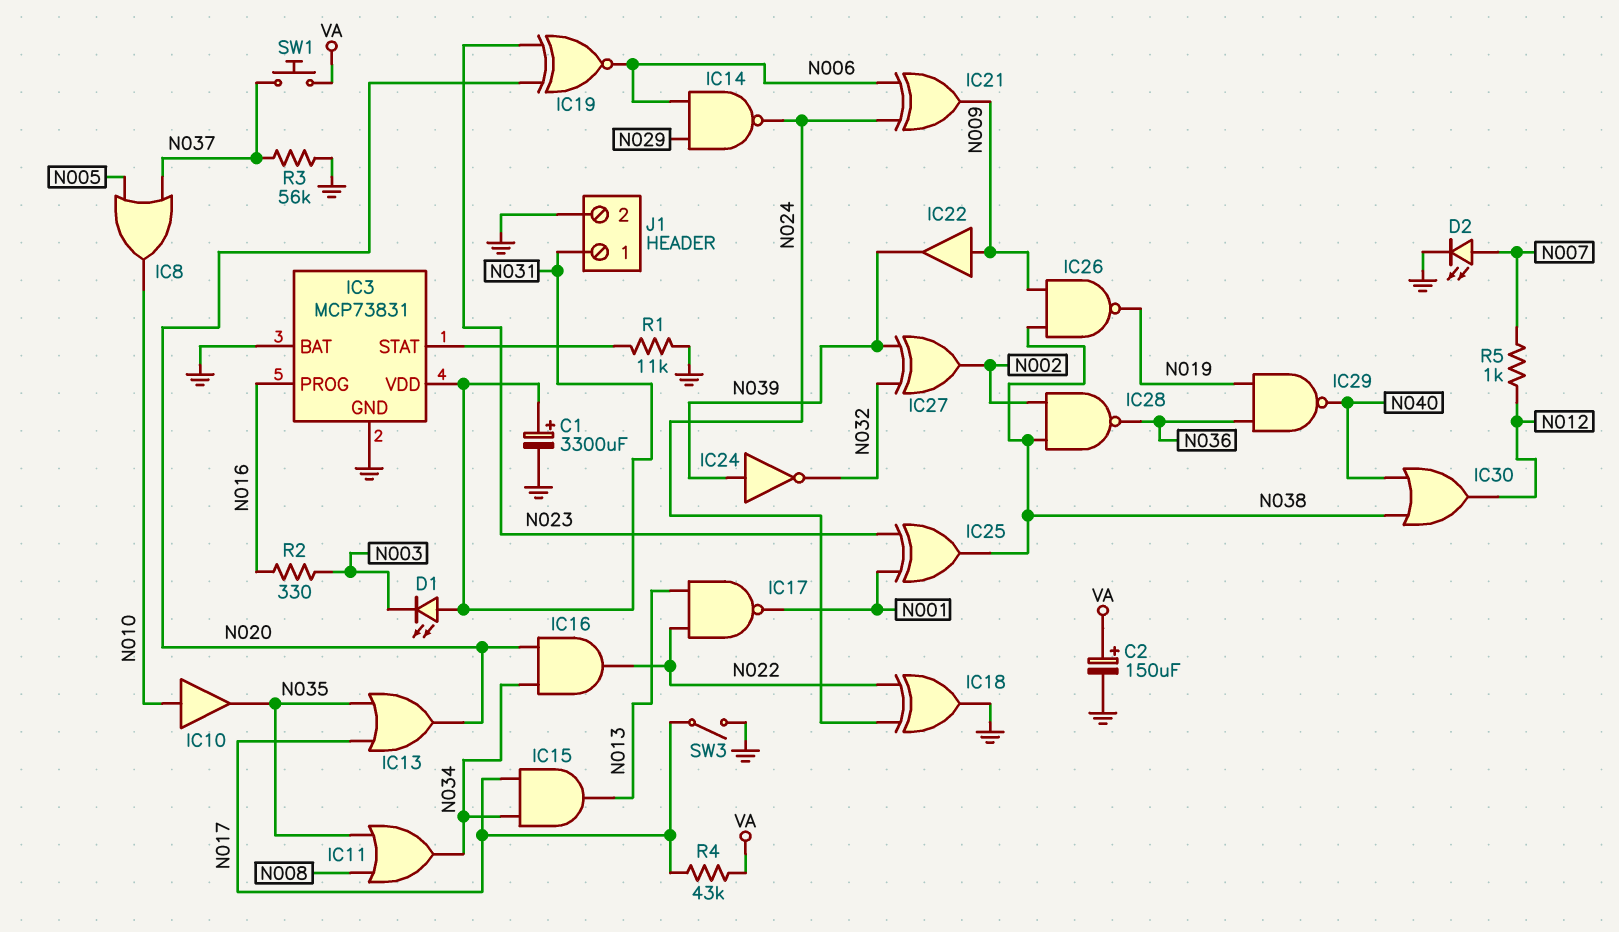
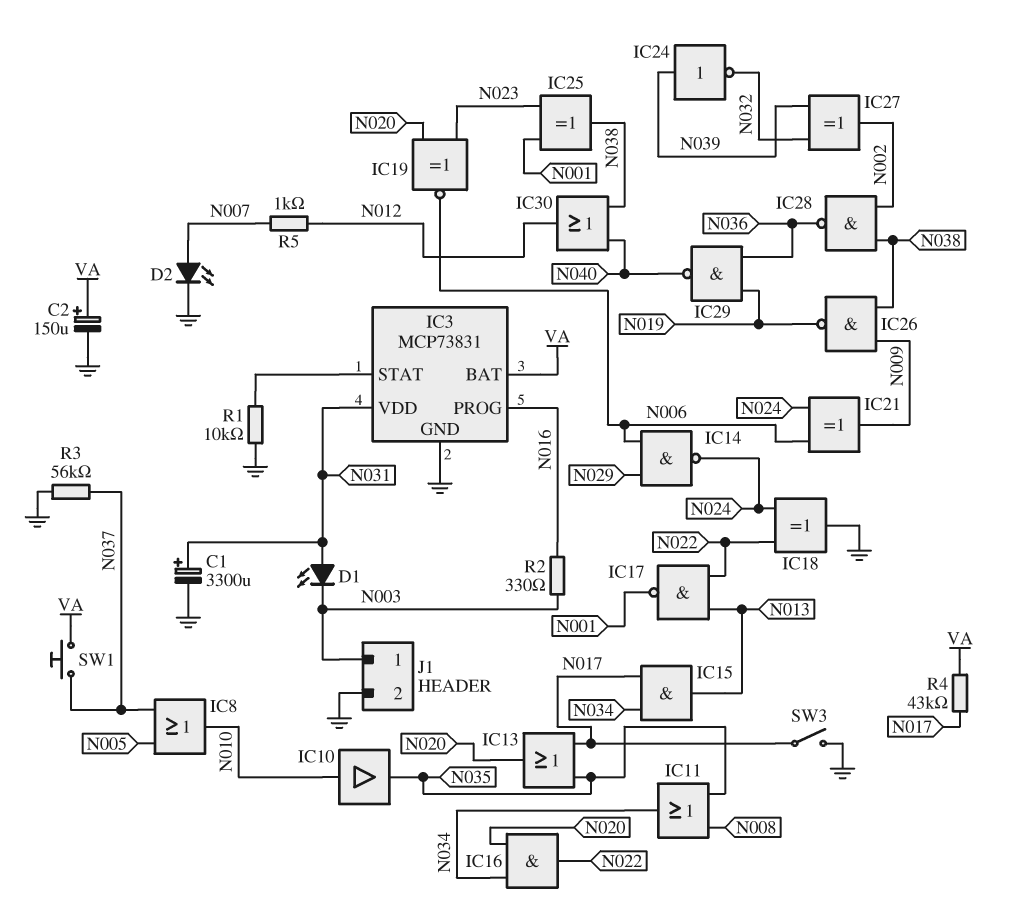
IC3 pin BAT: GND -> VA
IC22: buffer (in N009, out N039) -> none
J1 pin 1: N031 -> N003
R1: 11k (GND, IC3/STAT) -> 10k (GND, IC3/STAT)

